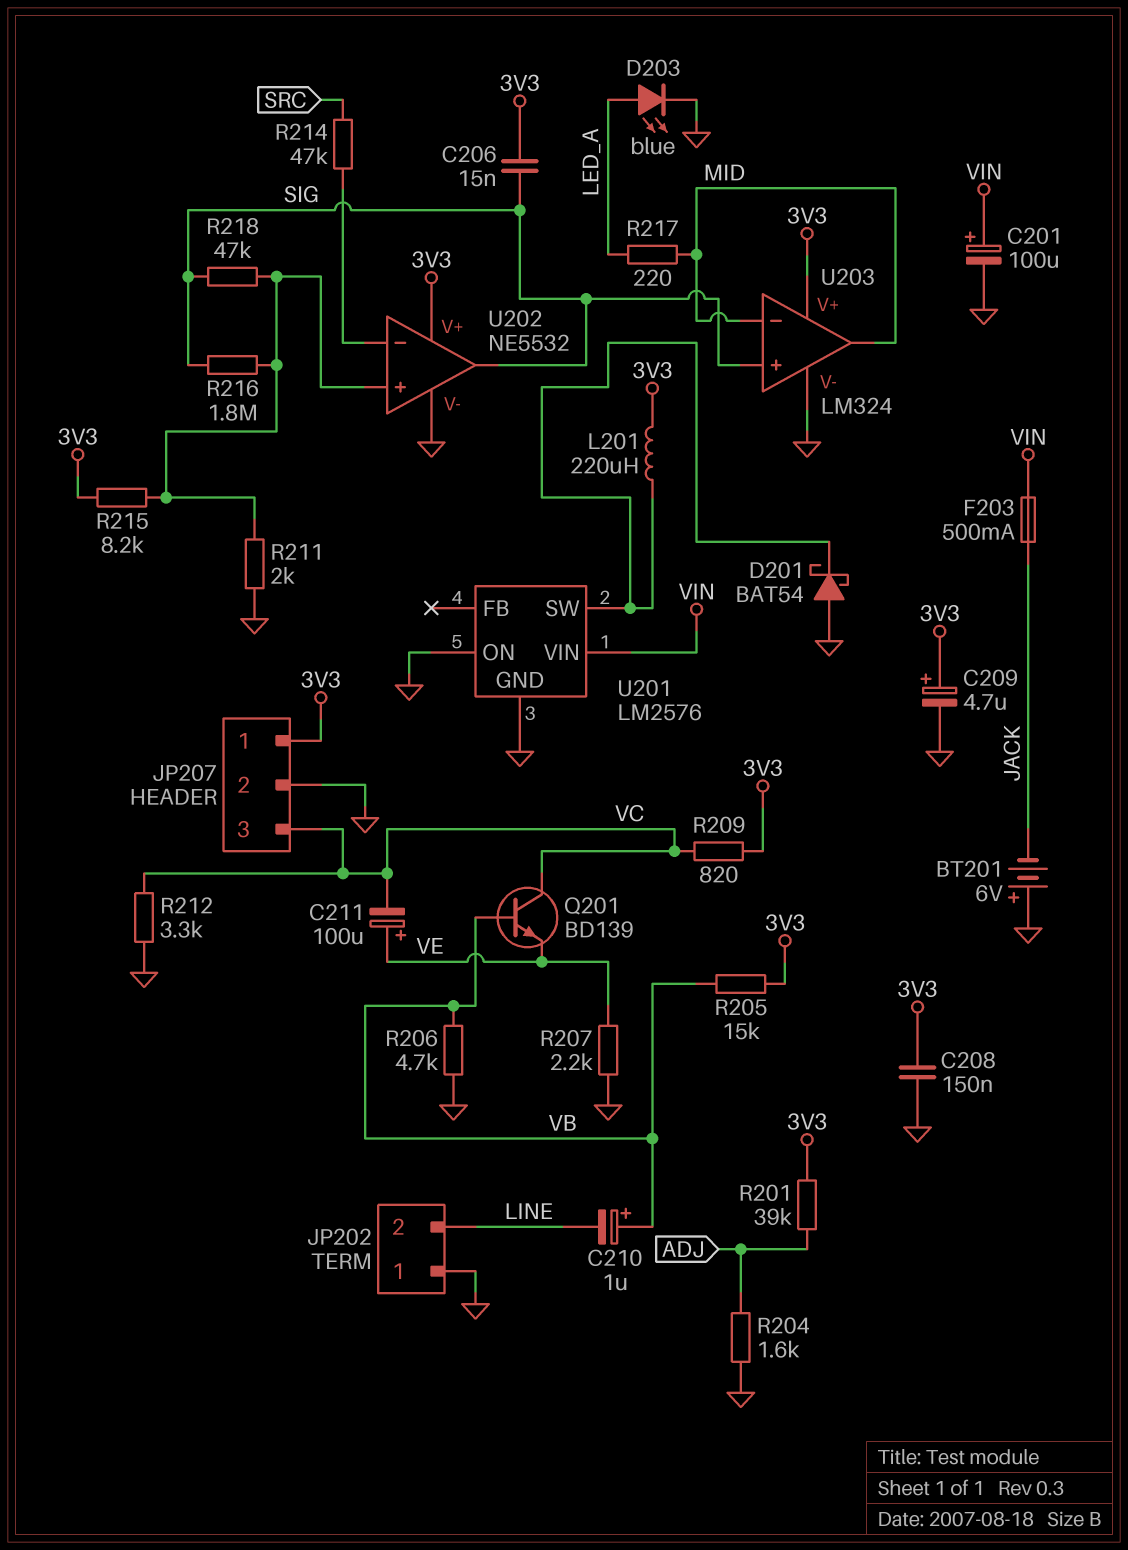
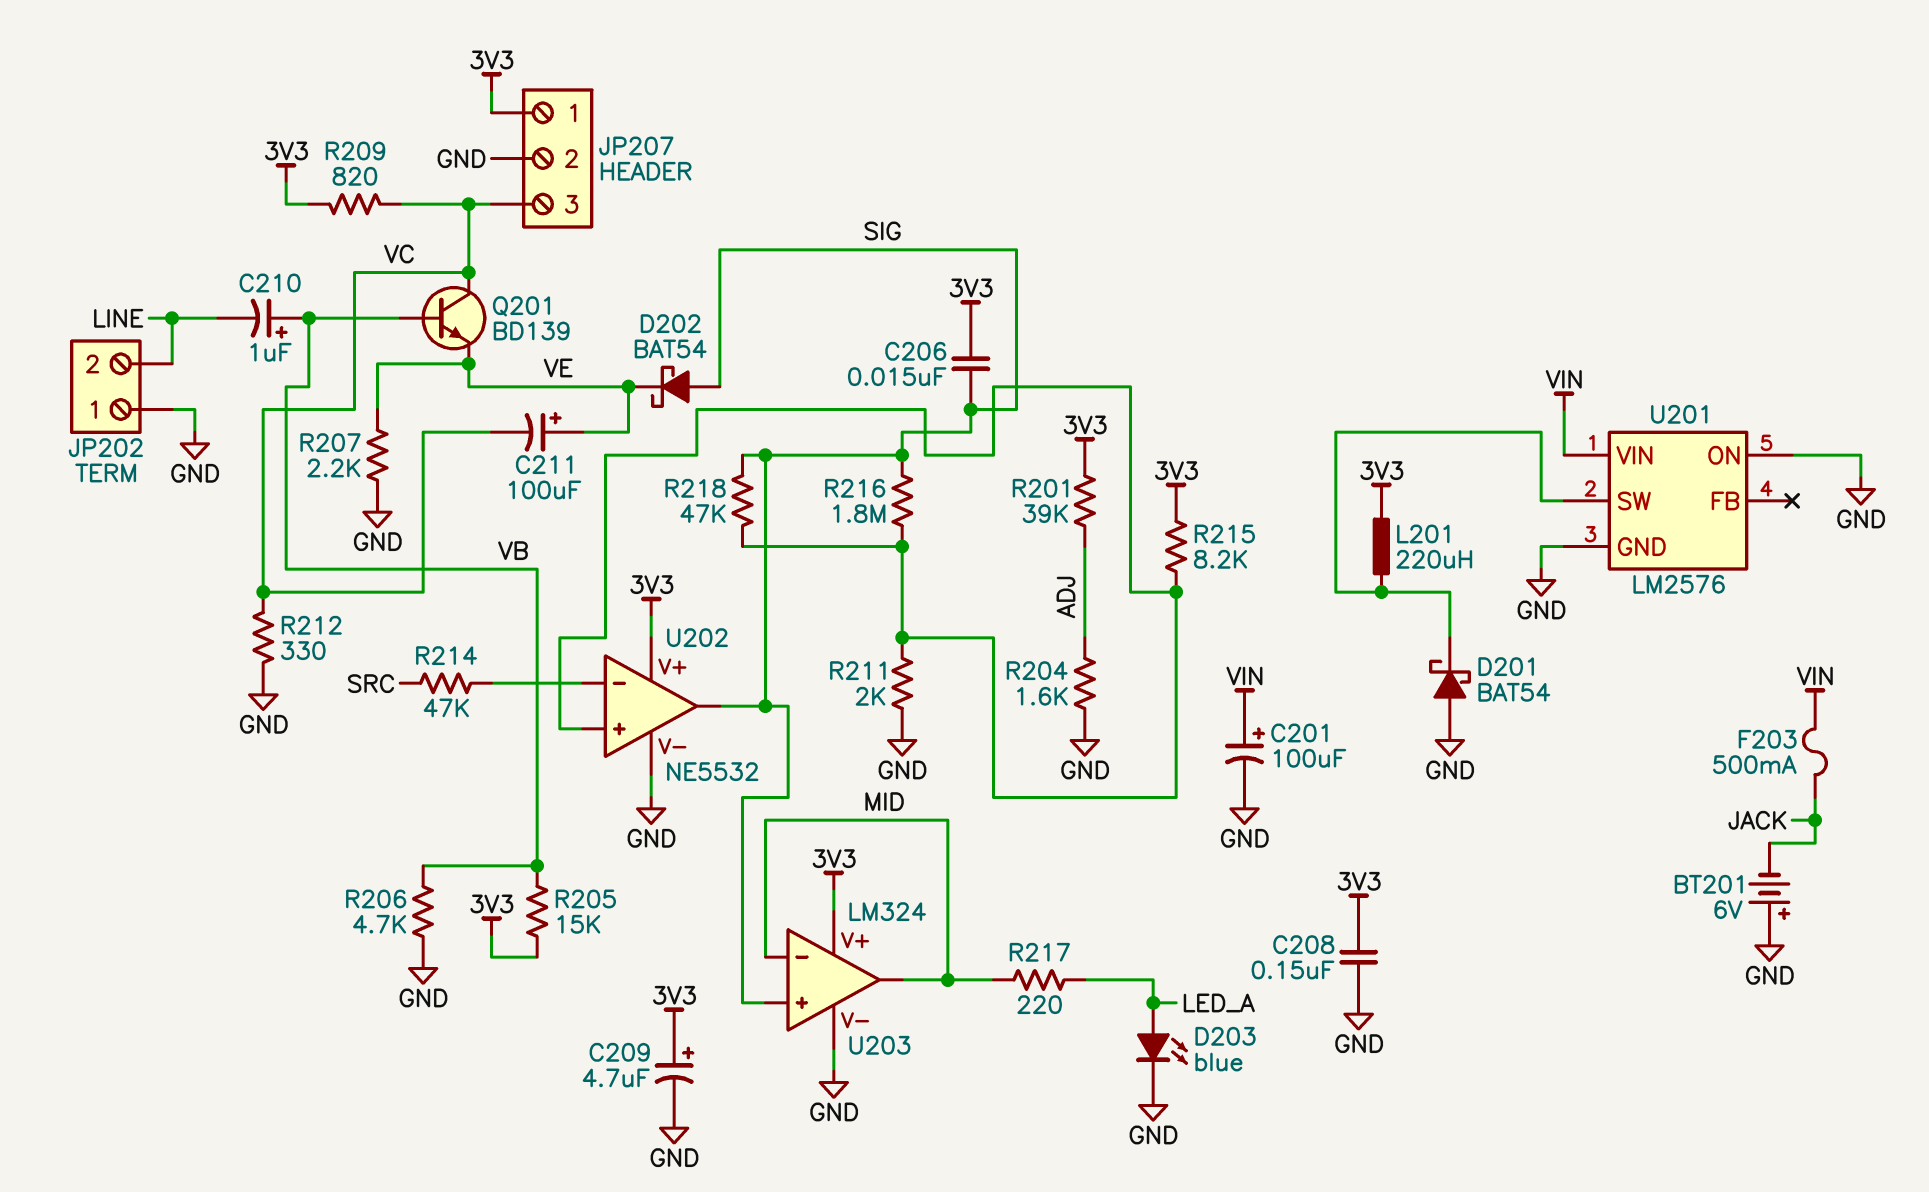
D202: none -> schottky BAT54 (A SIG, K VE)
R212: 3.3k (GND, VC) -> 330 (GND, VC)

